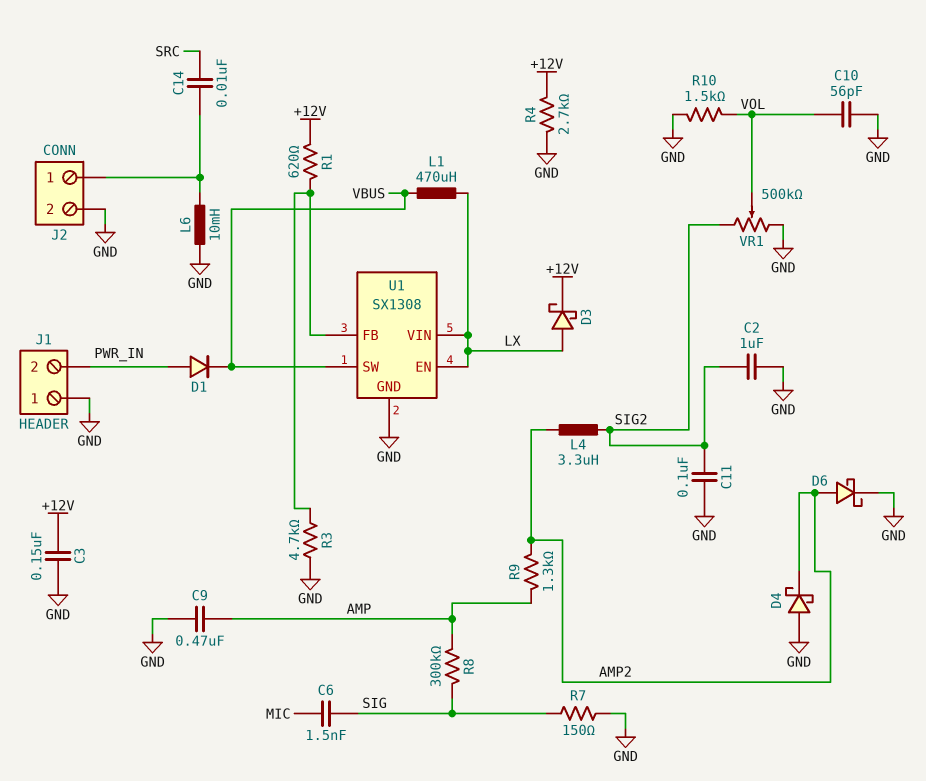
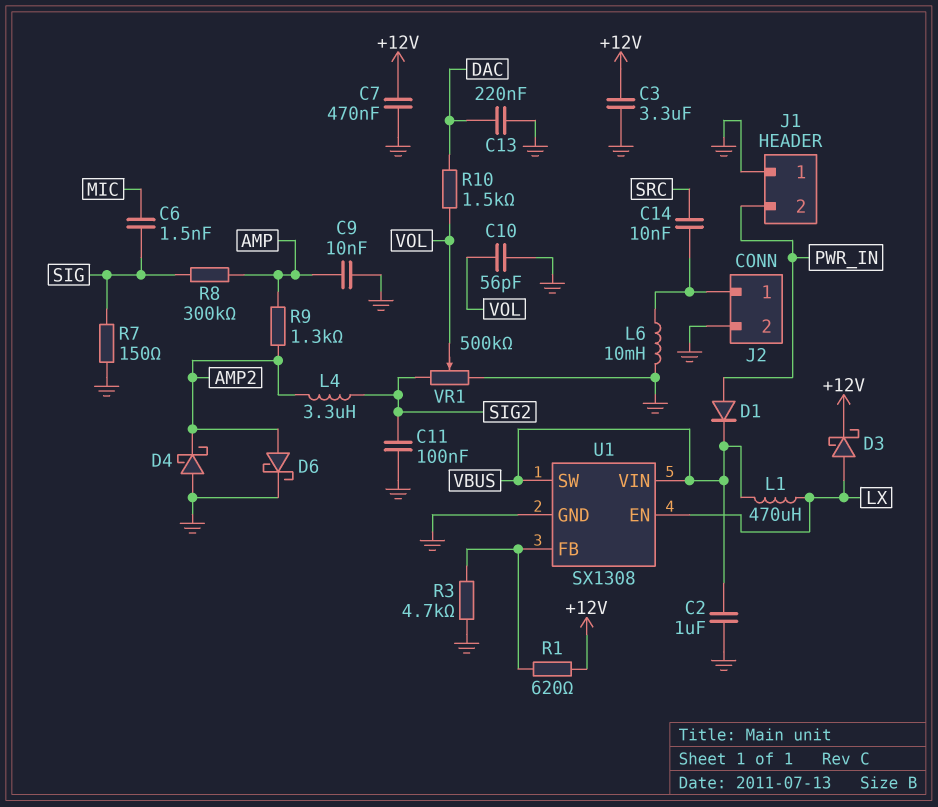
C2: 1uF (GND, SIG2) -> 1uF (GND, VBUS)
C3: 150nF (+12V, GND) -> 3.3uF (+12V, GND)
C7: none -> 470nF (+12V, GND)
C9: 470nF (AMP, GND) -> 10nF (AMP, GND)
C13: none -> 220nF (DAC, GND)
R4: 2.7k (+12V, GND) -> none
R10: 1.5k (GND, VOL) -> 1.5k (DAC, VOL)
U1 pin VIN: LX -> VBUS

